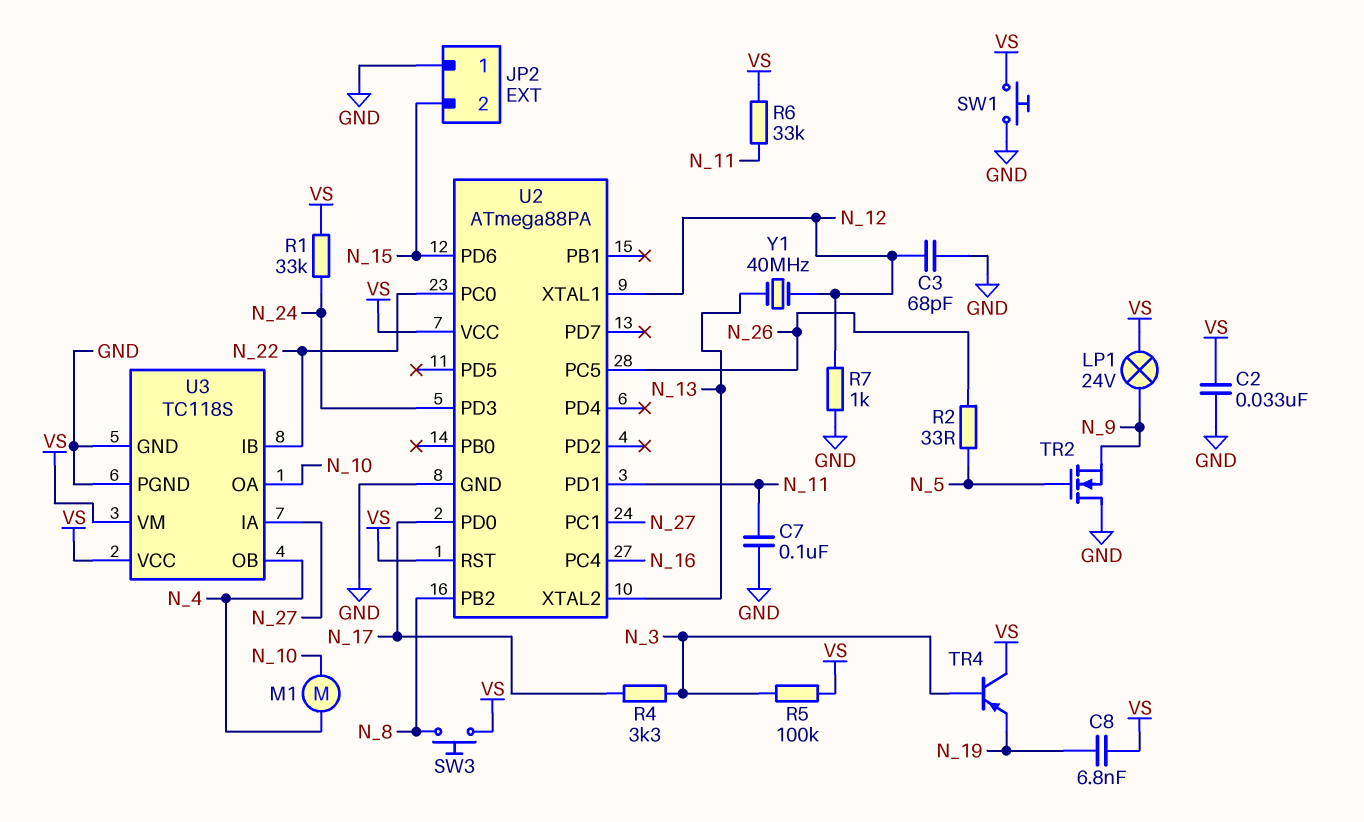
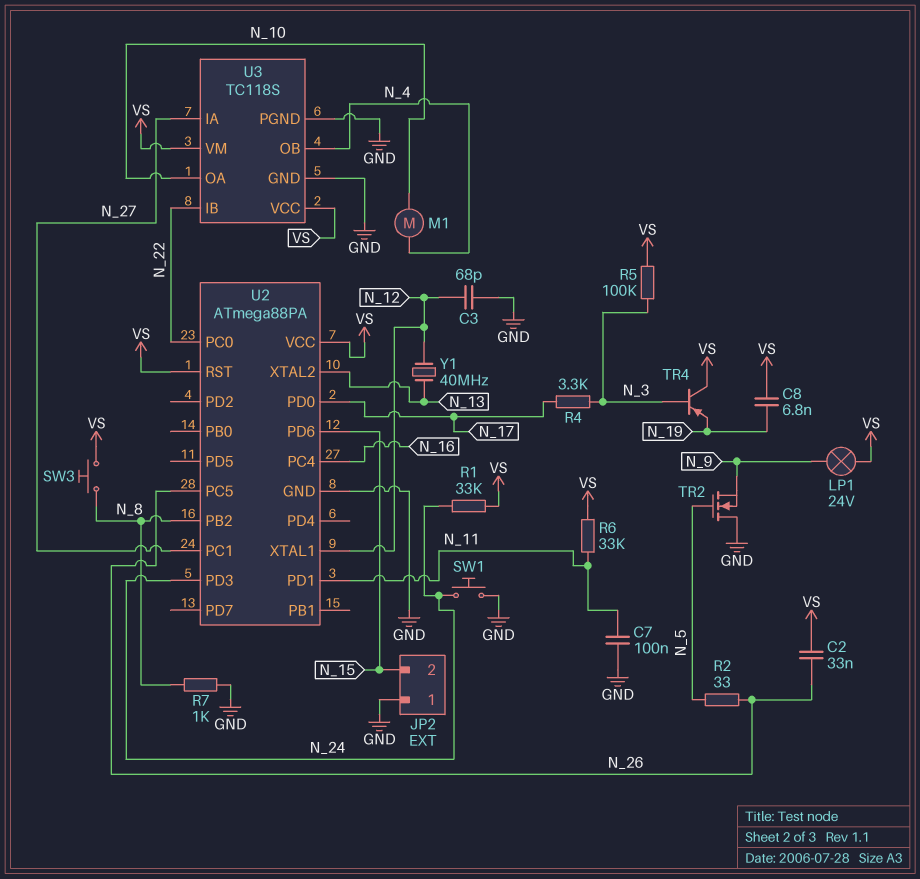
C2: 33nF (GND, VS) -> 33nF (N_26, VS)
R7: 1k (GND, N_12) -> 1k (GND, N_8)
SW1: button (GND, VS) -> button (GND, N_24)

